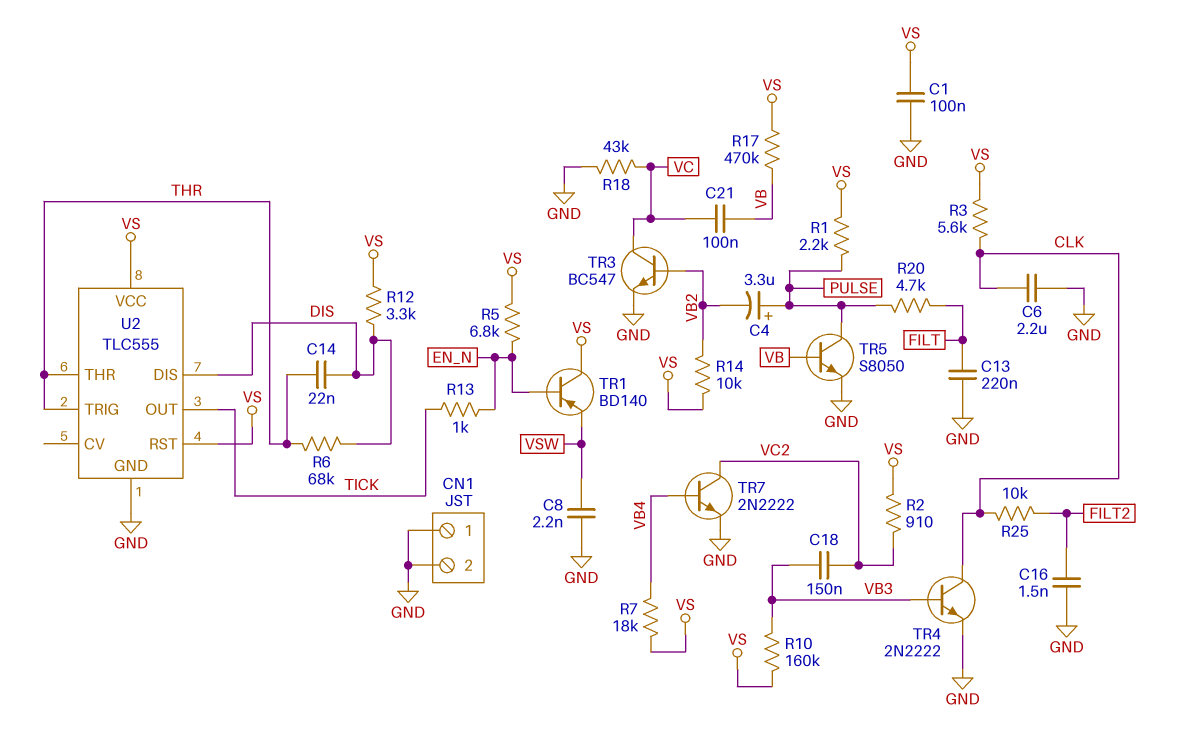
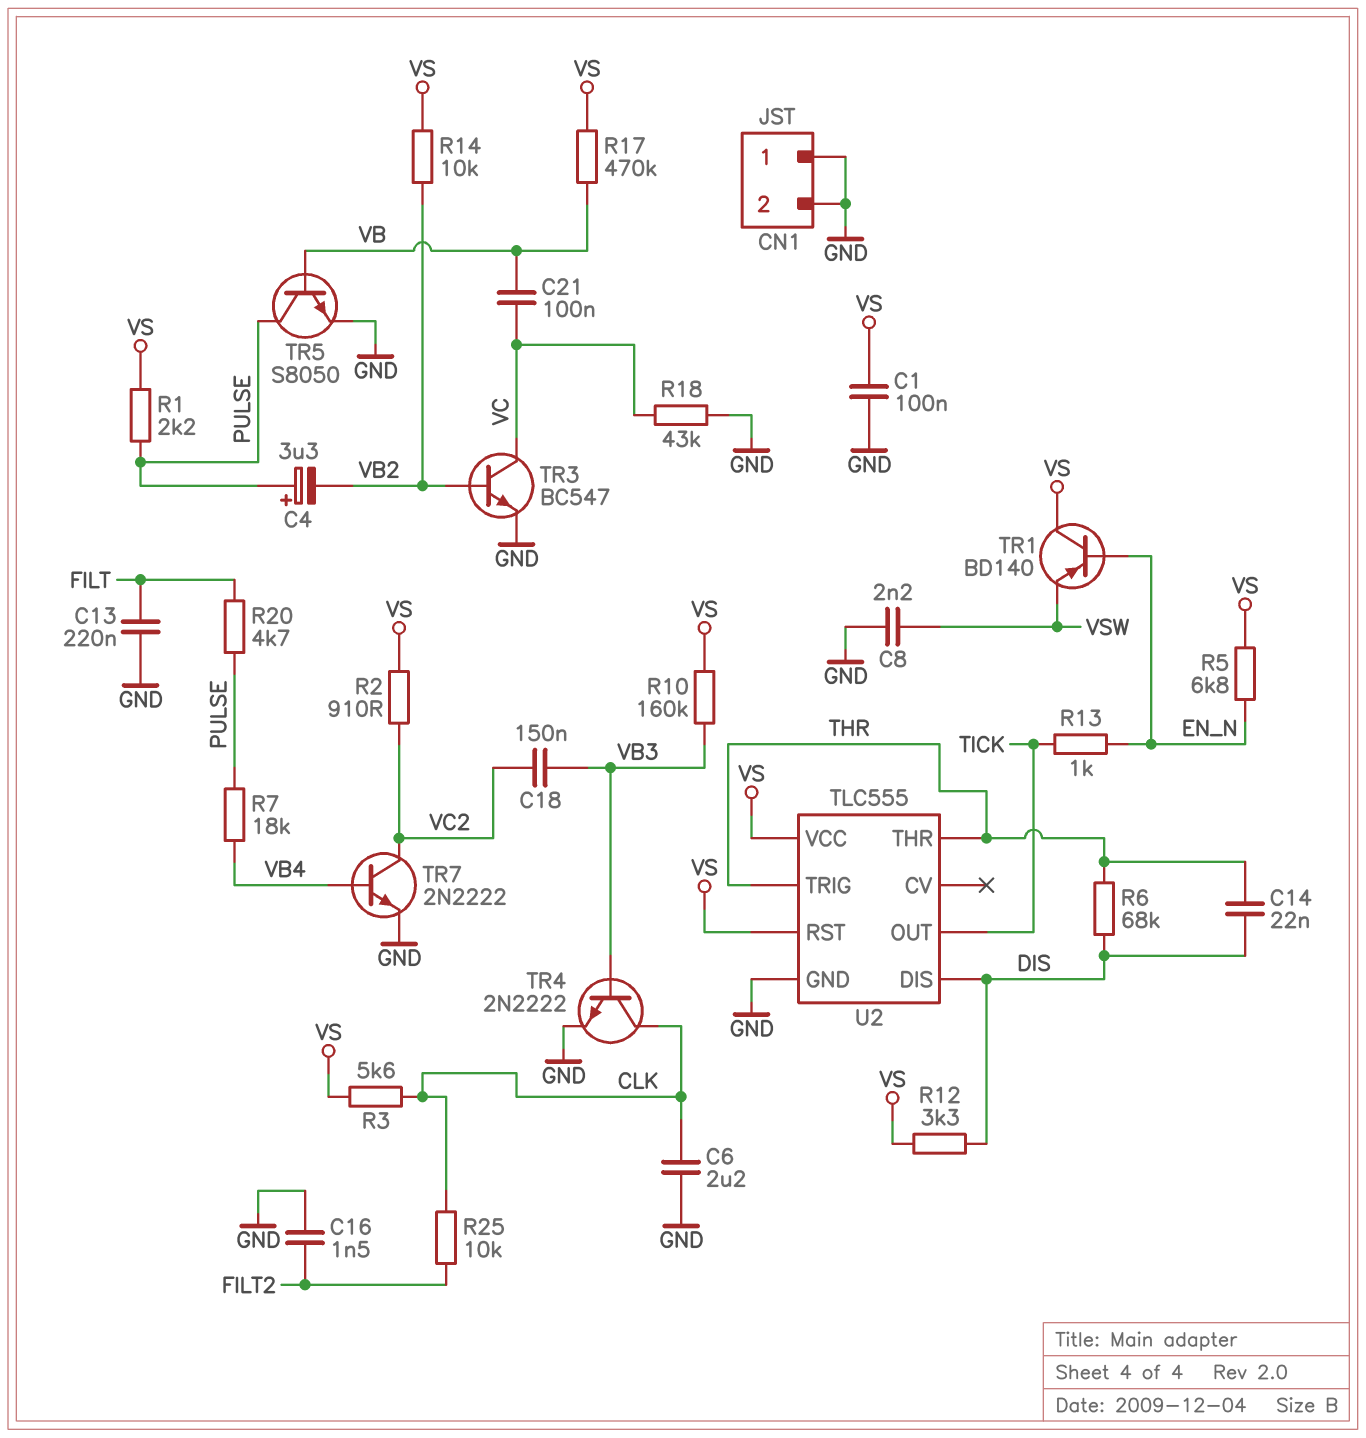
R7: 18k (VB4, VS) -> 18k (PULSE, VB4)

